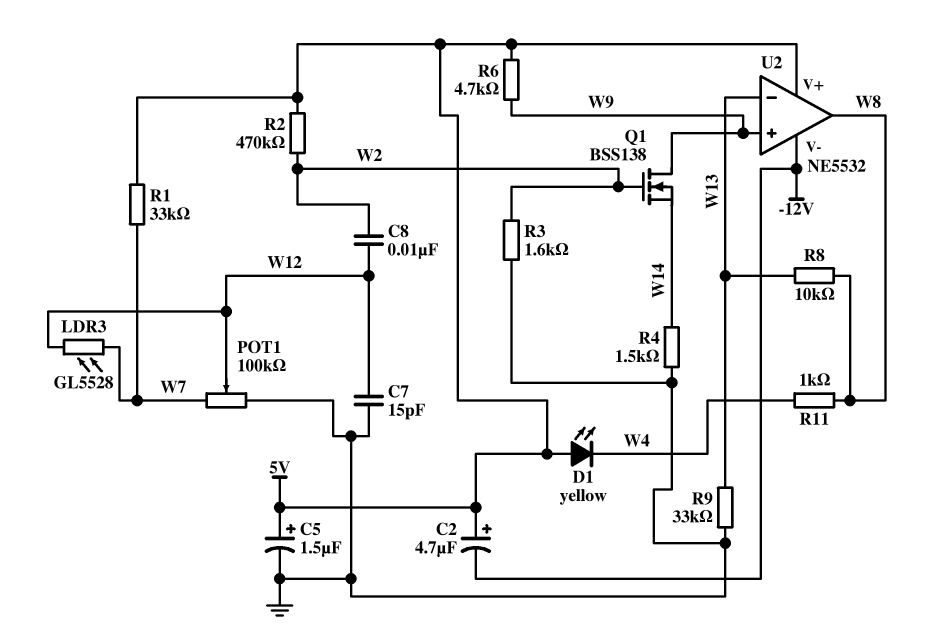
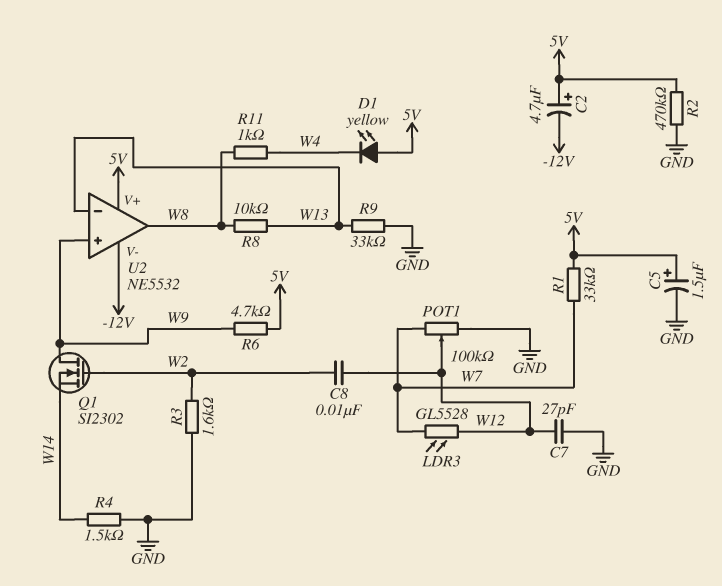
C7: 15pF (GND, W12) -> 27pF (GND, W12)
Q1: NMOS BSS138 (G W2, D W9, S W14) -> NMOS SI2302 (G W2, D W9, S W14)
R2: 470k (5V, W2) -> 470k (5V, GND)

